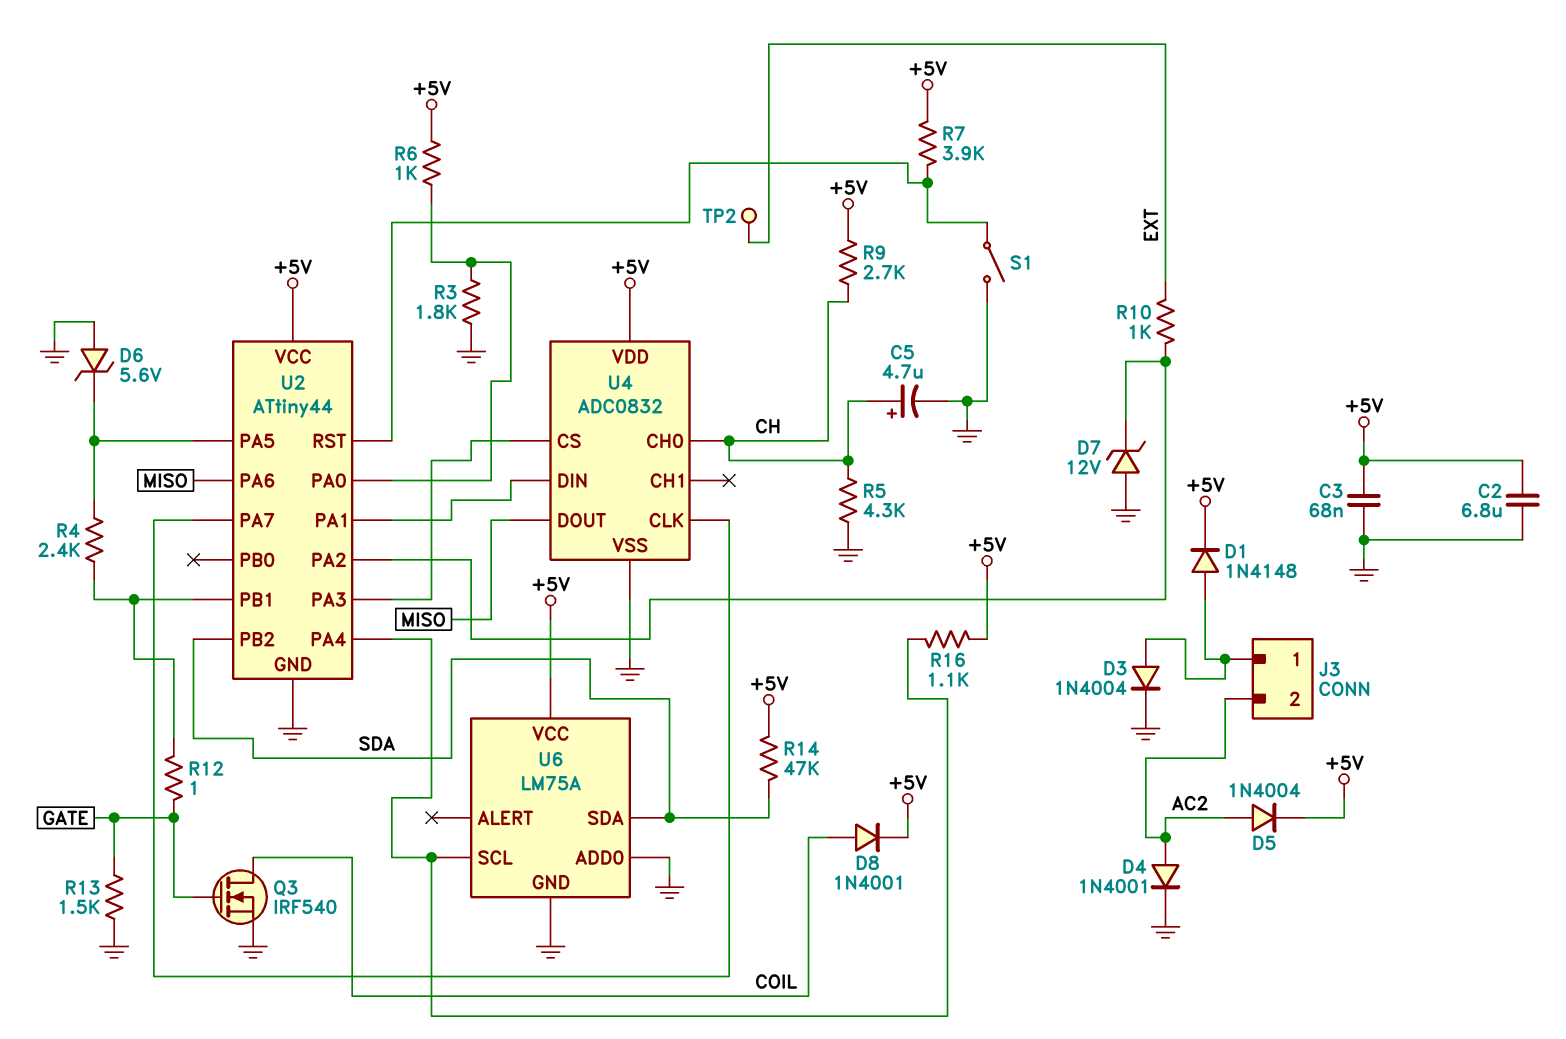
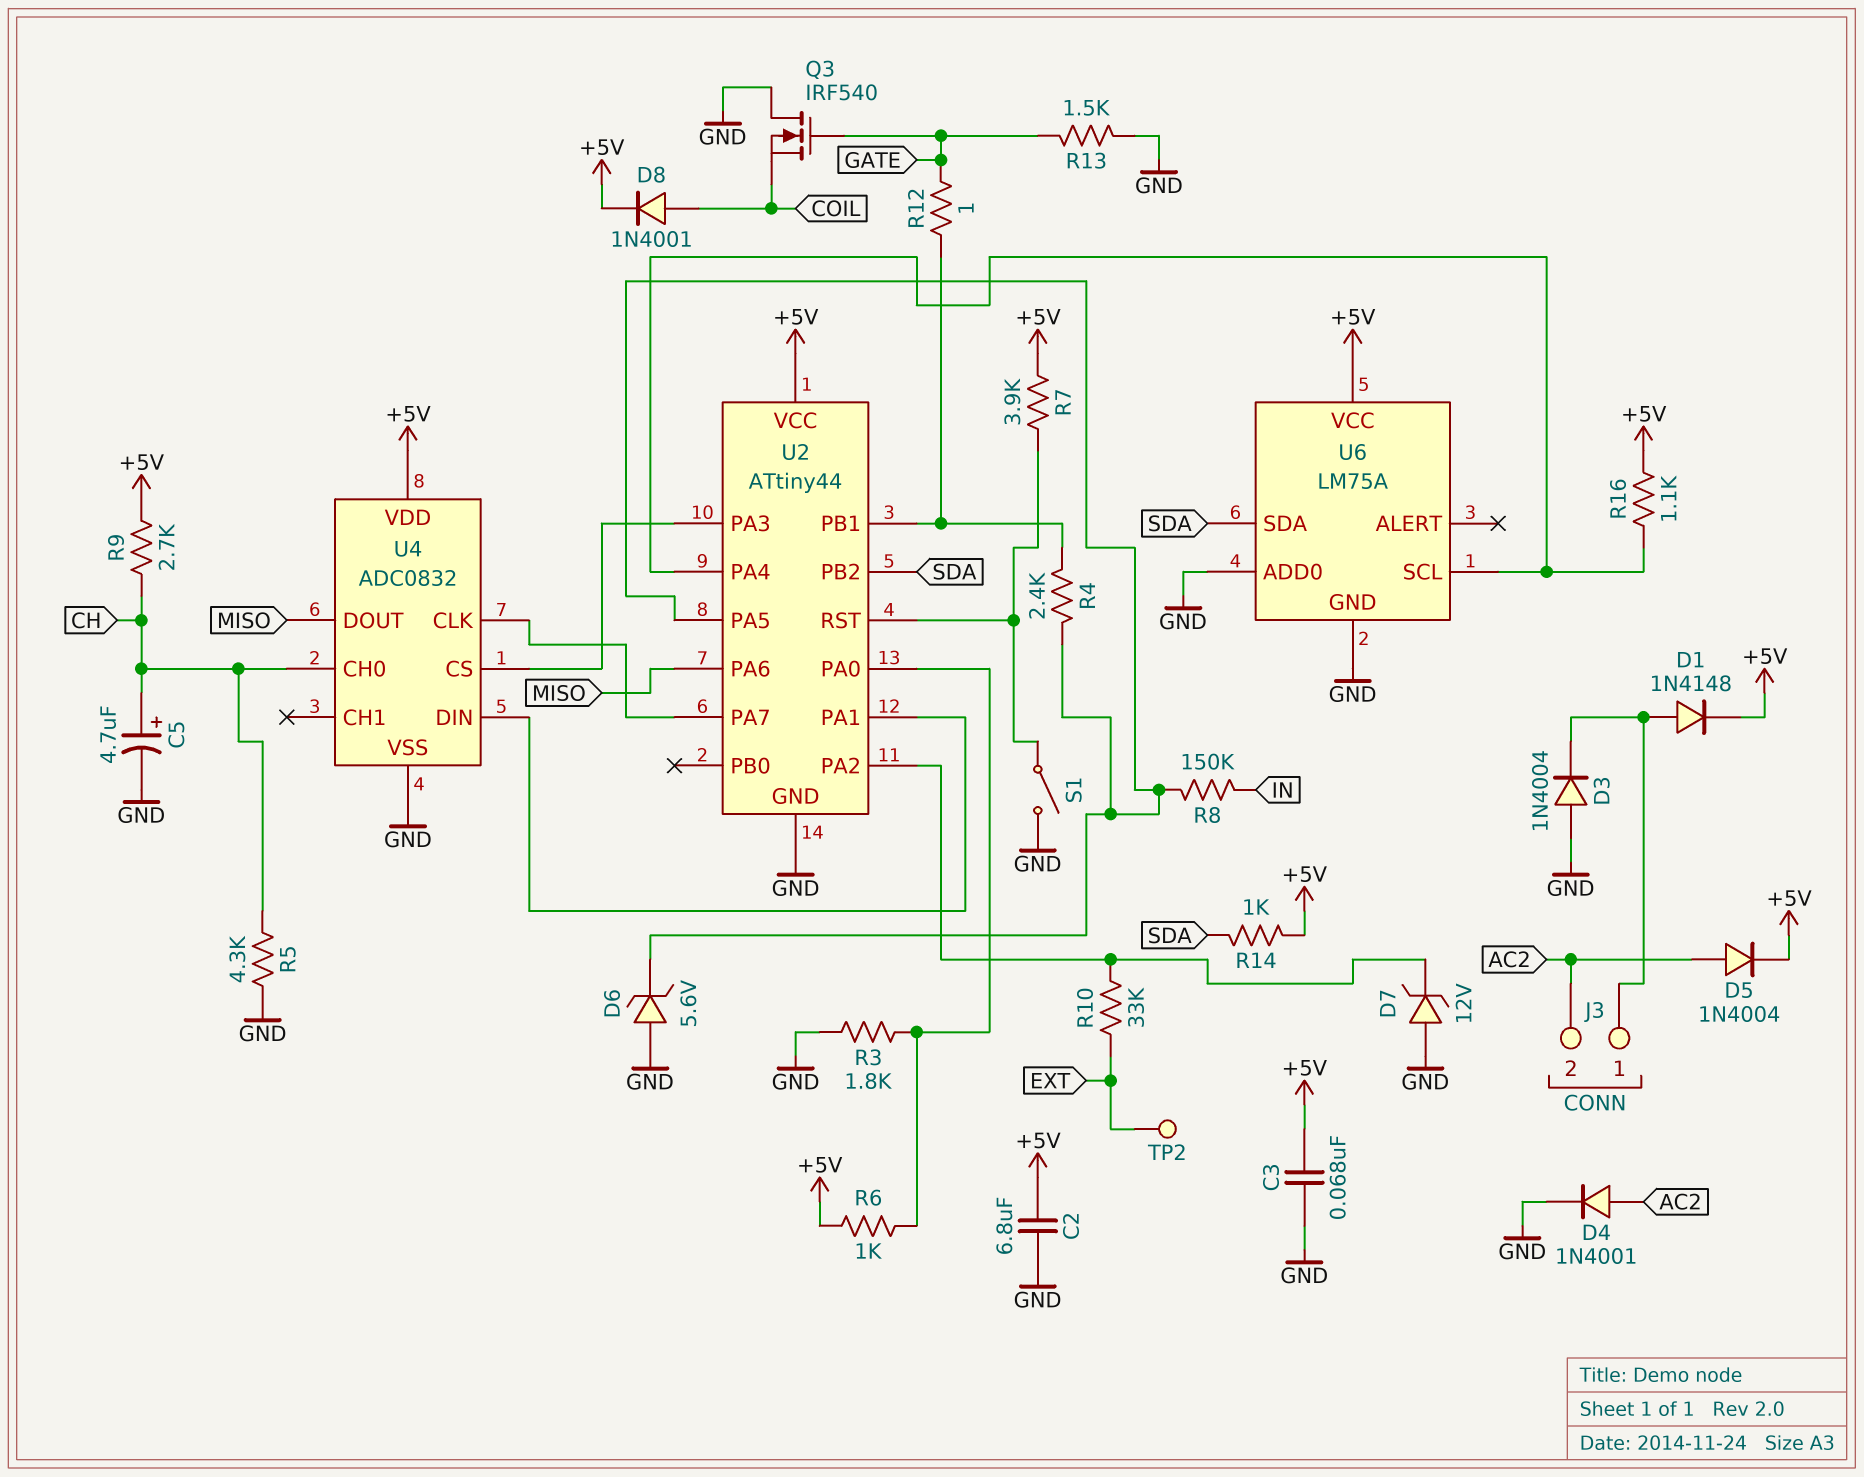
D3: diode 1N4004 (A J3/1, K GND) -> diode 1N4004 (A GND, K J3/1)
Q3: NMOS IRF540 (G GATE, D COIL, S GND) -> NMOS IRF540 (G GATE, D GND, S COIL)
R8: none -> 150k (IN, U2/PA5)
R10: 1k (EXT, U2/PA2) -> 33k (EXT, U2/PA2)
R14: 47k (+5V, SDA) -> 1k (+5V, SDA)

